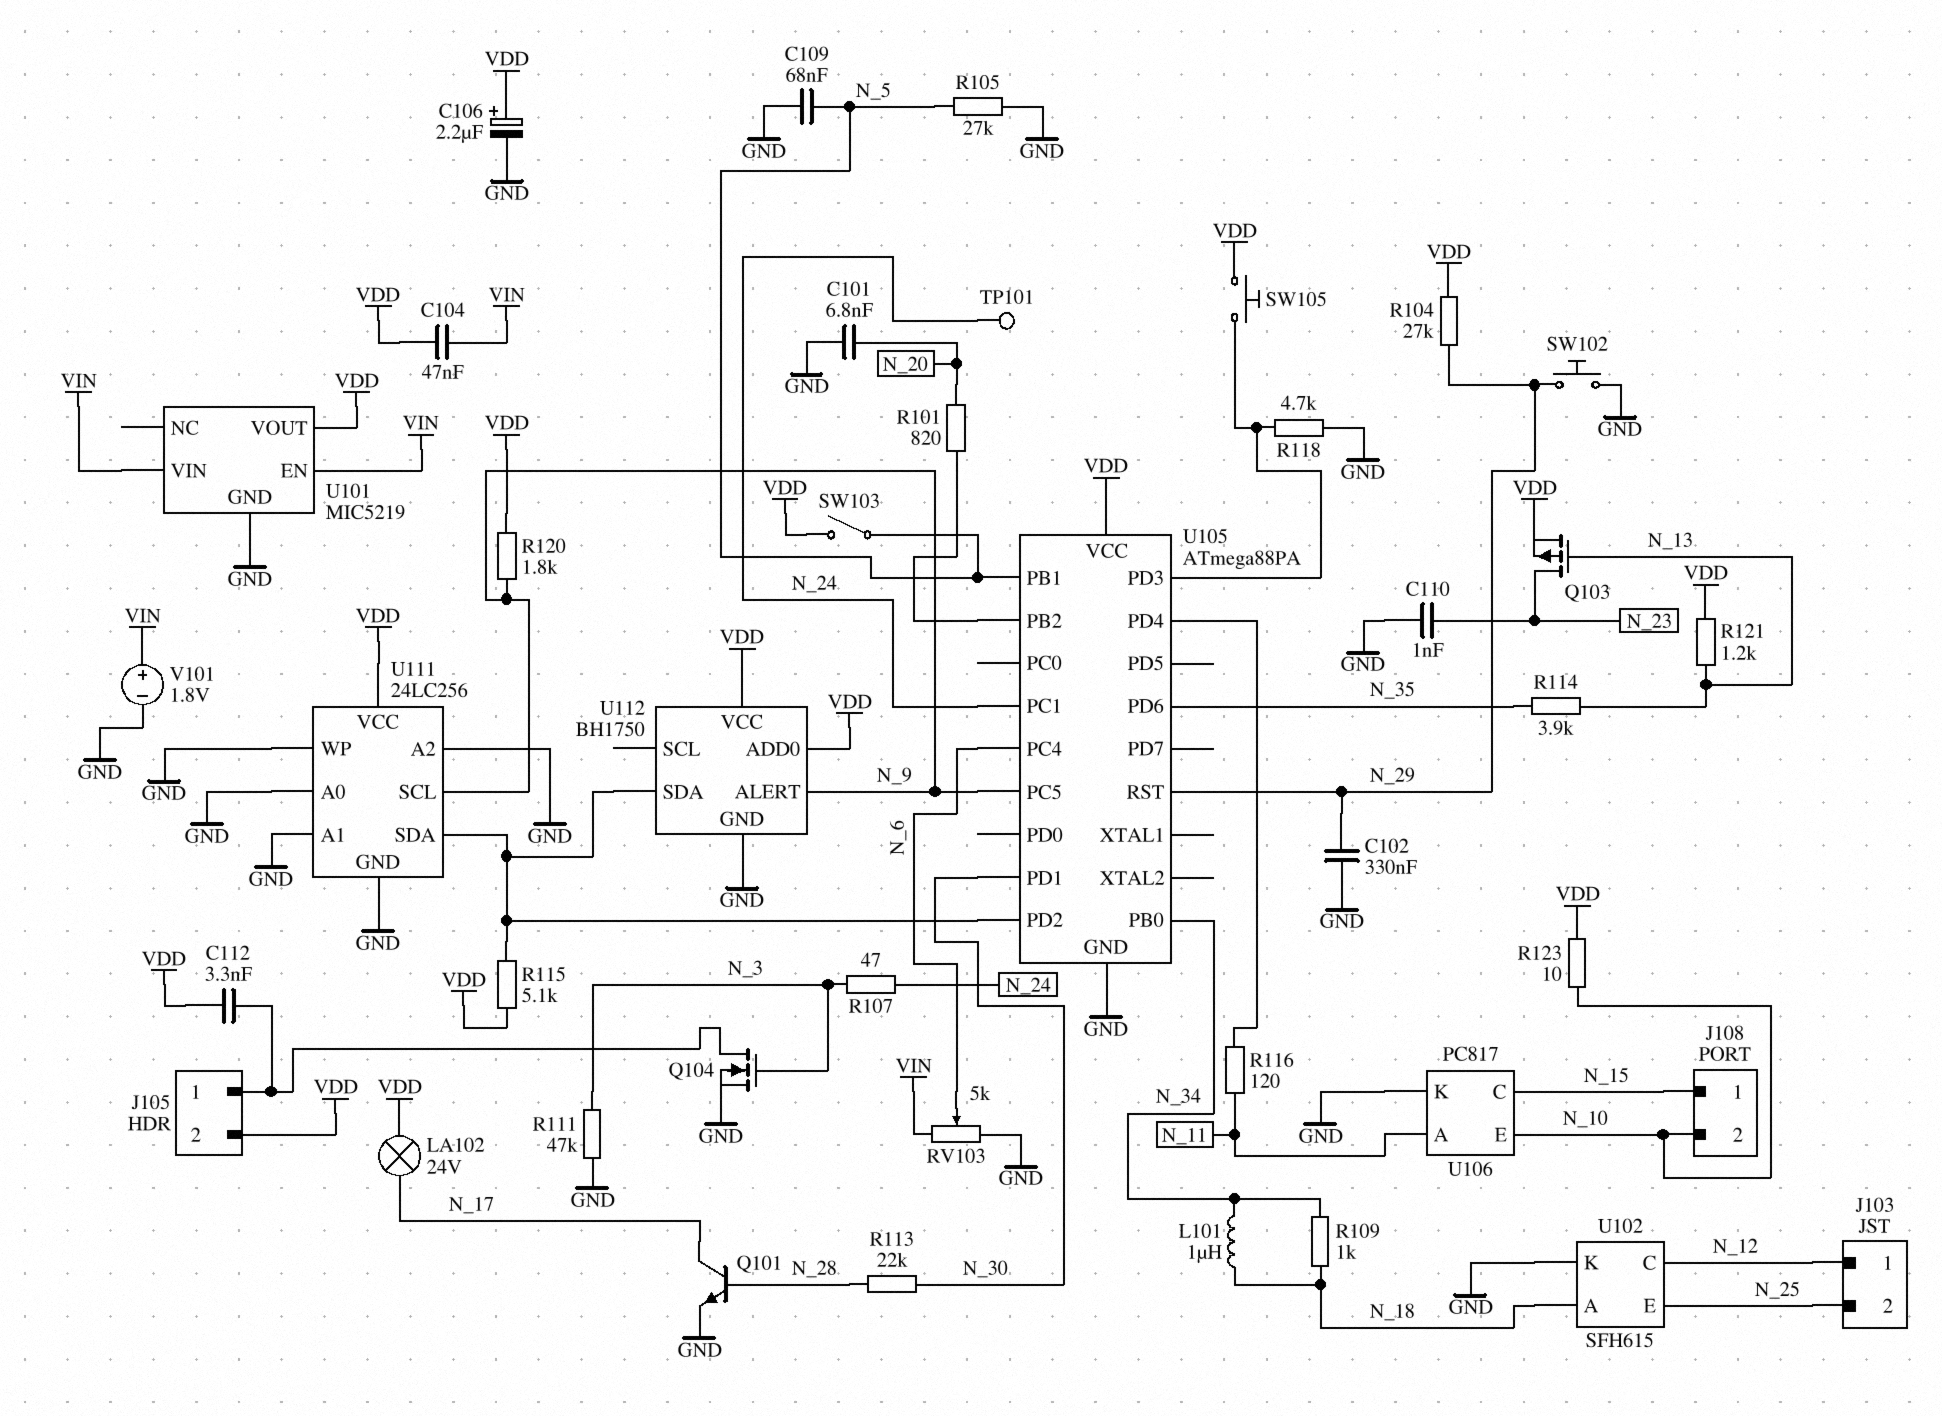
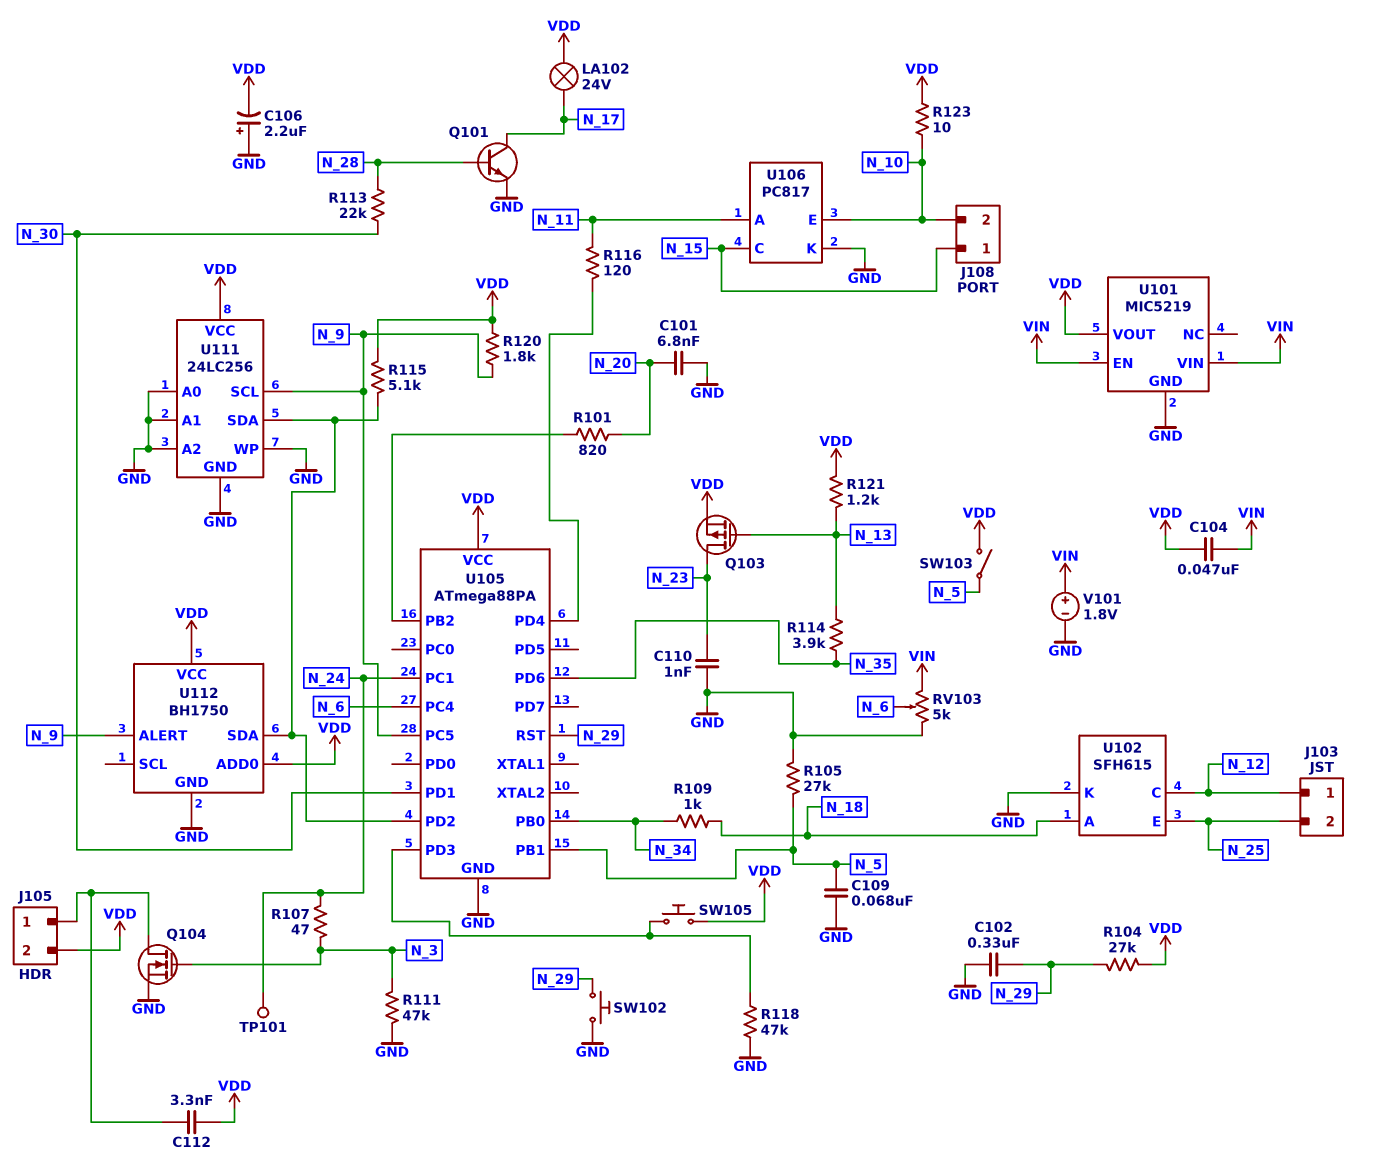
C106: 2.2uF (plus VDD, minus GND) -> 2.2uF (plus GND, minus VDD)
L101: 1uH (N_18, N_34) -> none
R118: 4.7k (GND, U105/PD3) -> 47k (GND, U105/PD3)

